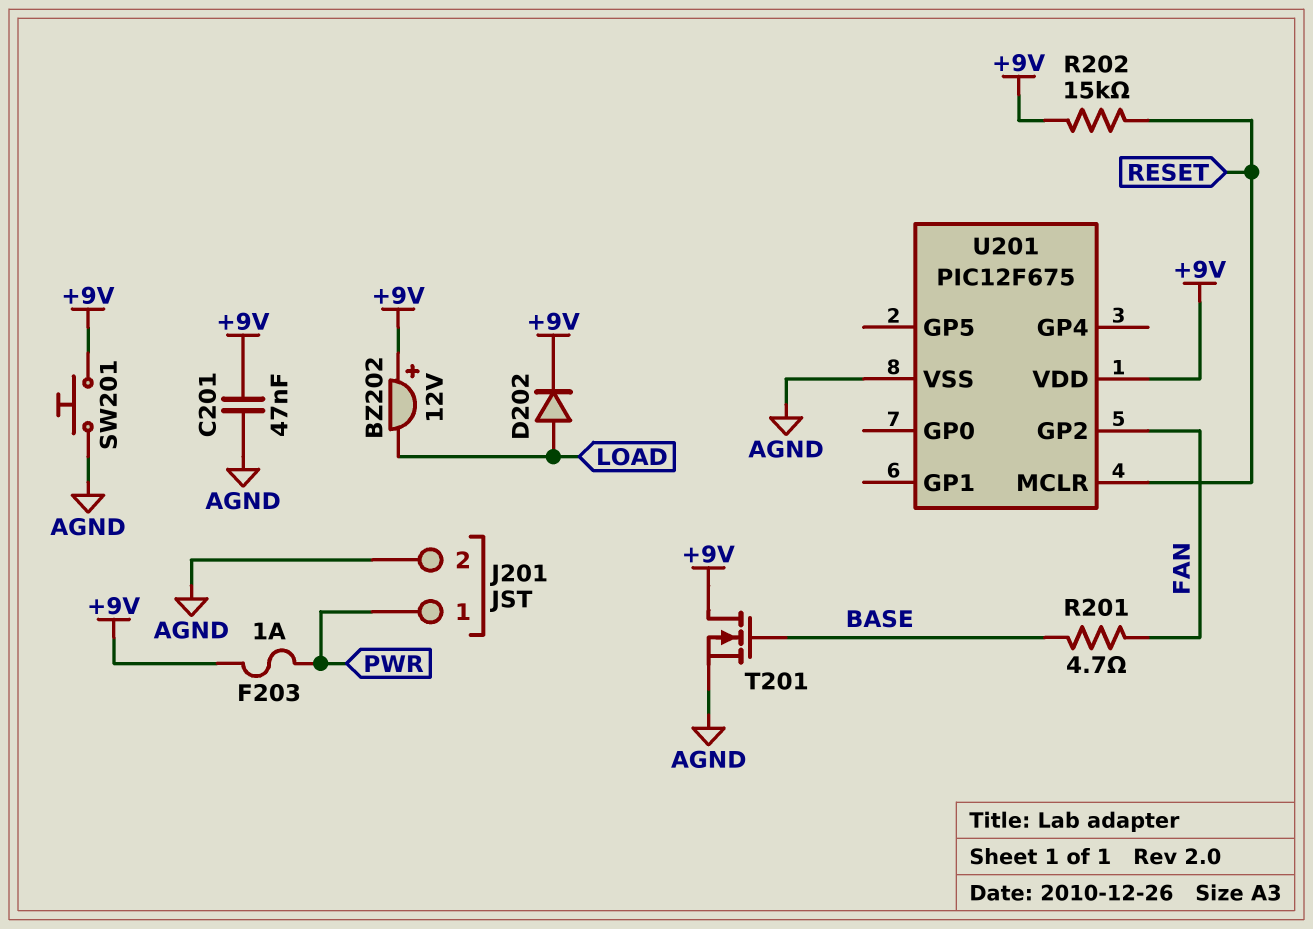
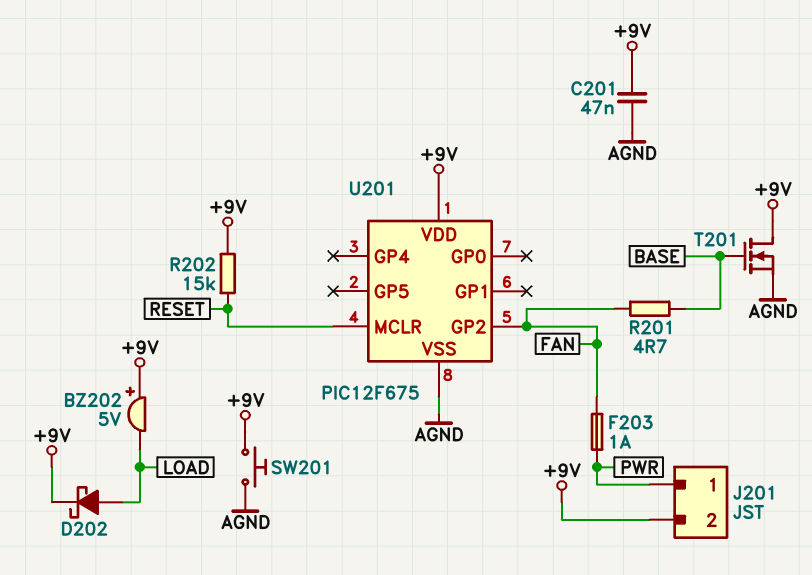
BZ202: buzzer 12V (plus +9V, minus LOAD) -> buzzer 5V (plus +9V, minus LOAD)
D202: diode (A LOAD, K +9V) -> schottky (A LOAD, K +9V)
F203: 1A (+9V, PWR) -> 1A (FAN, PWR)
J201 pin 2: AGND -> +9V

